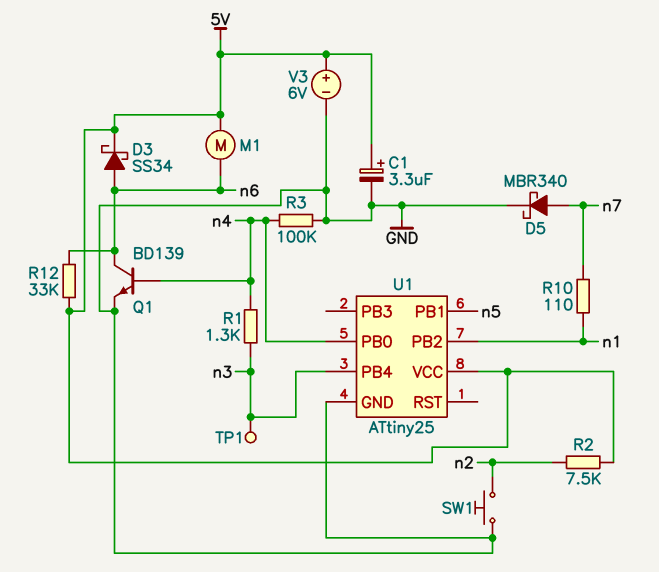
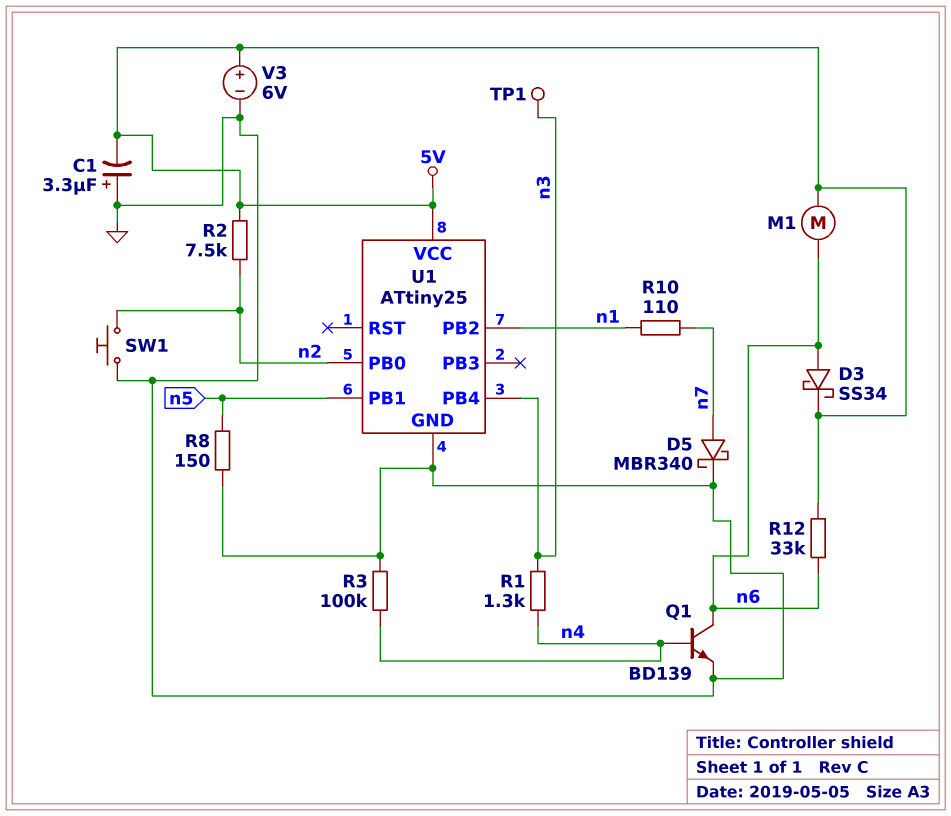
C1: 3.3uF (plus 5V, minus GND) -> 3.3uF (plus GND, minus 5V)
R8: none -> 150 (GND, n5)
U1 pin PB0: n4 -> n2

